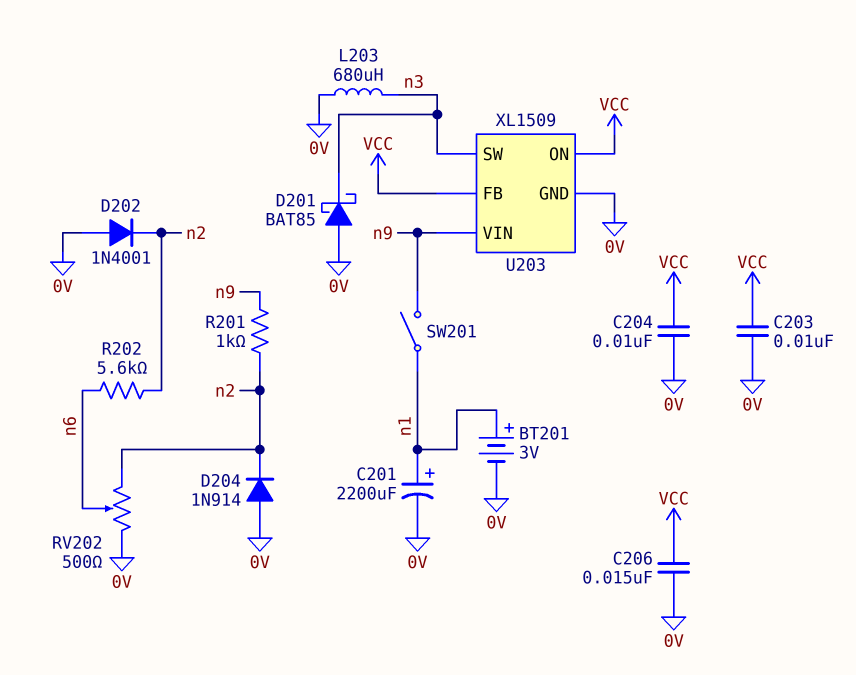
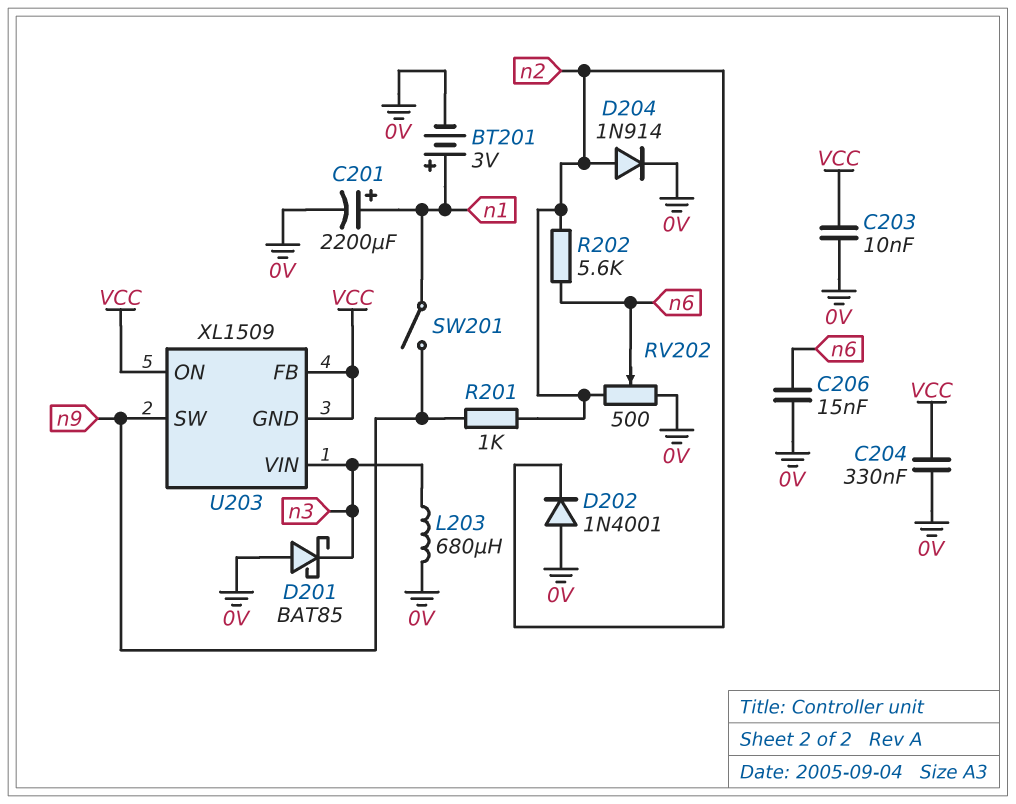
C204: 10nF (0V, VCC) -> 330nF (0V, VCC)
C206: 15nF (0V, VCC) -> 15nF (0V, n6)
D204: diode 1N914 (A 0V, K n2) -> diode 1N914 (A n2, K 0V)
U203 pin GND: 0V -> VCC
U203 pin SW: n3 -> n9
U203 pin VIN: n9 -> n3

